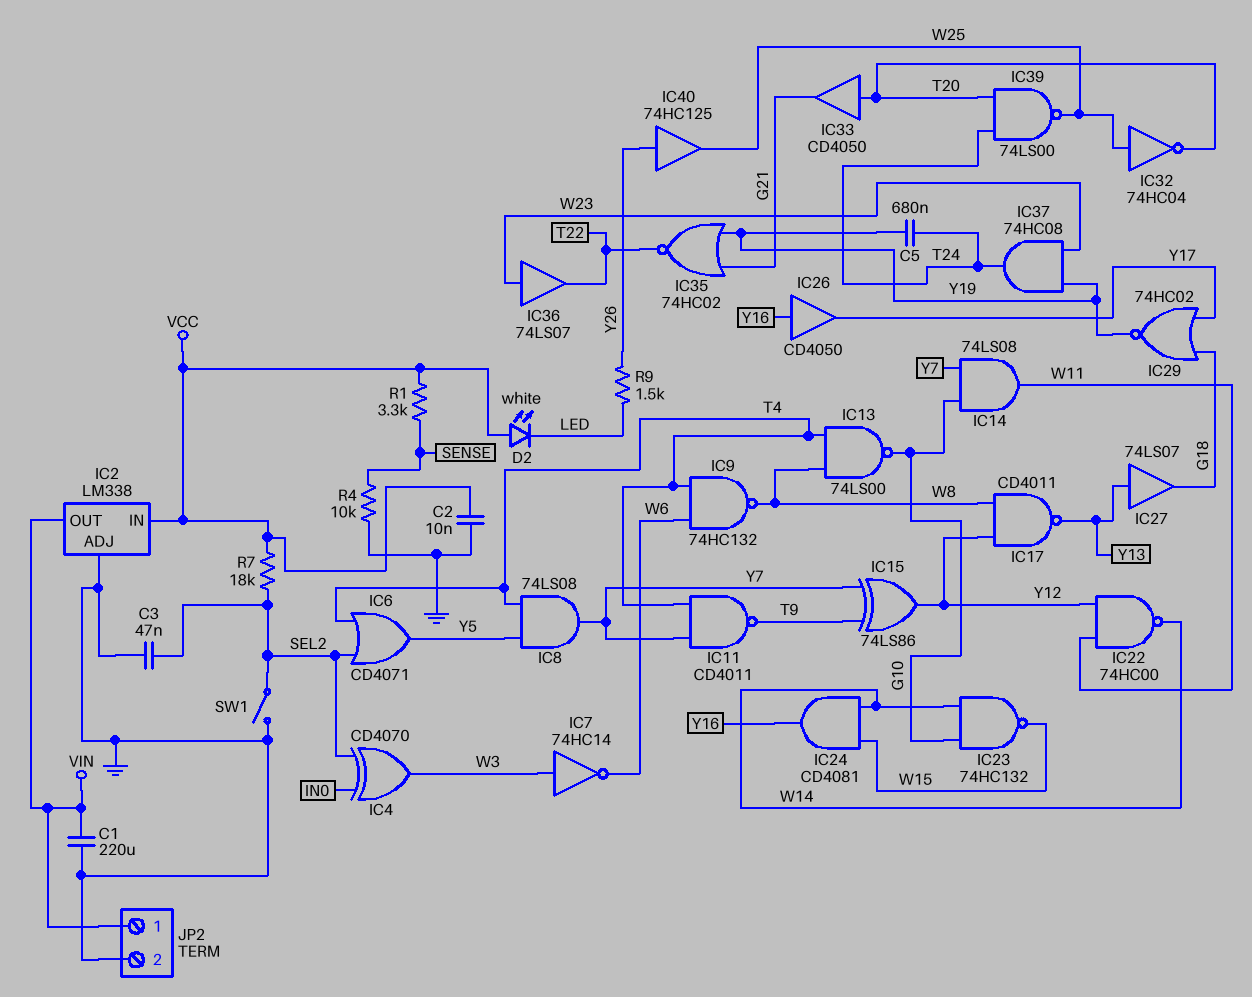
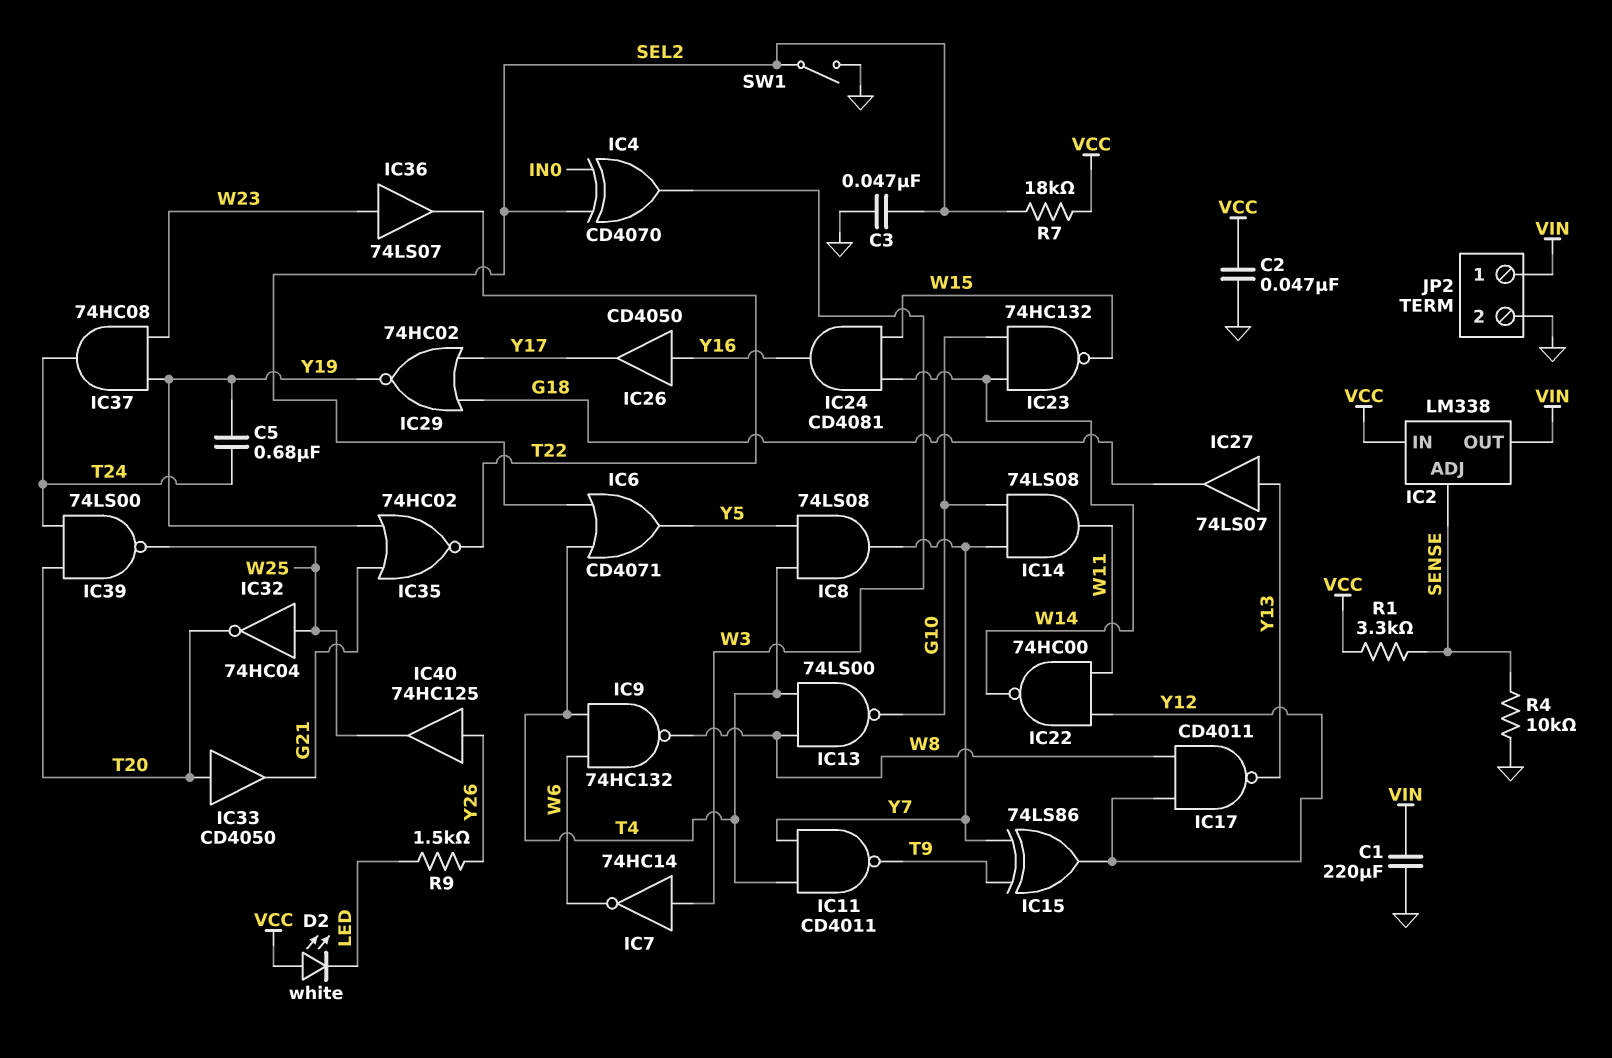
C2: 10nF (GND, VCC) -> 47nF (GND, VCC)
IC2 pin ADJ: GND -> SENSE

